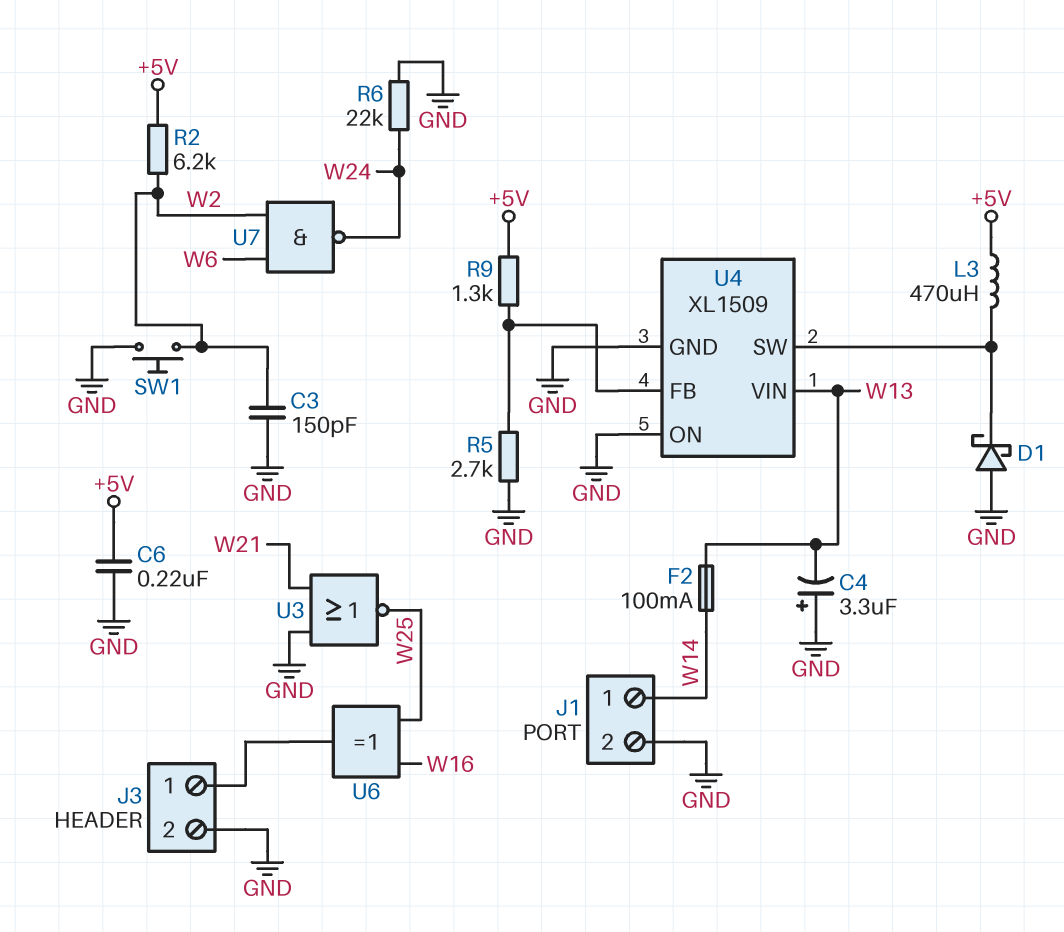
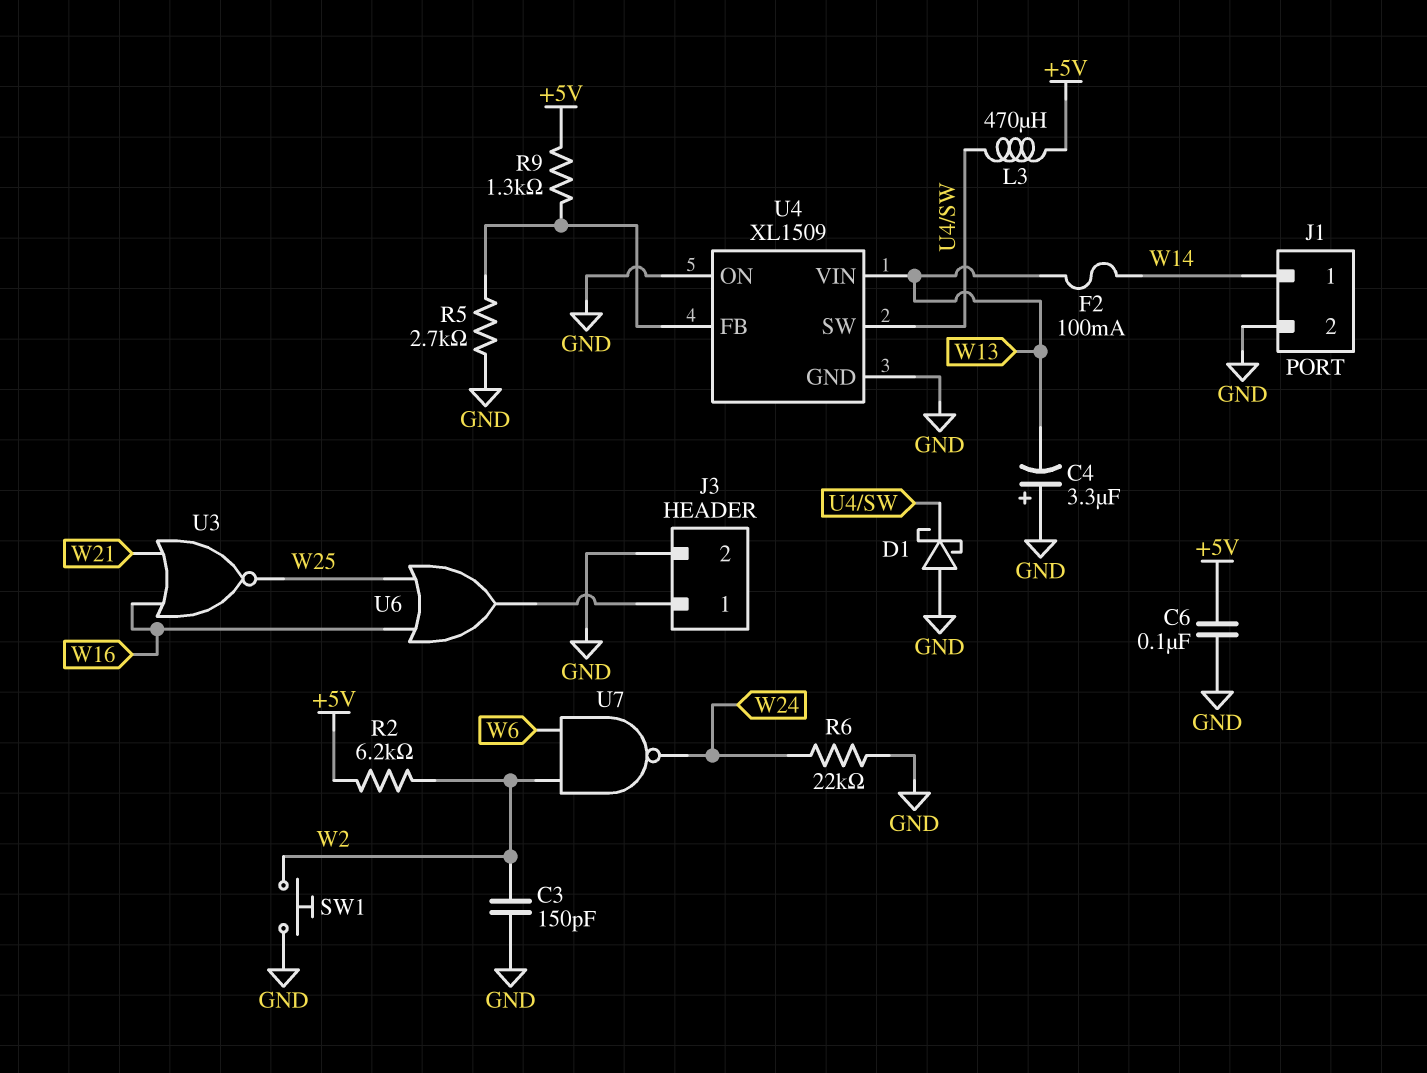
C6: 220nF (+5V, GND) -> 100nF (+5V, GND)
U3: NOR (in GND, in W21, out W25) -> NOR (in W16, in W21, out W25)
U6: XOR (in W16, in W25, out J3/1) -> OR (in W16, in W25, out J3/1)

